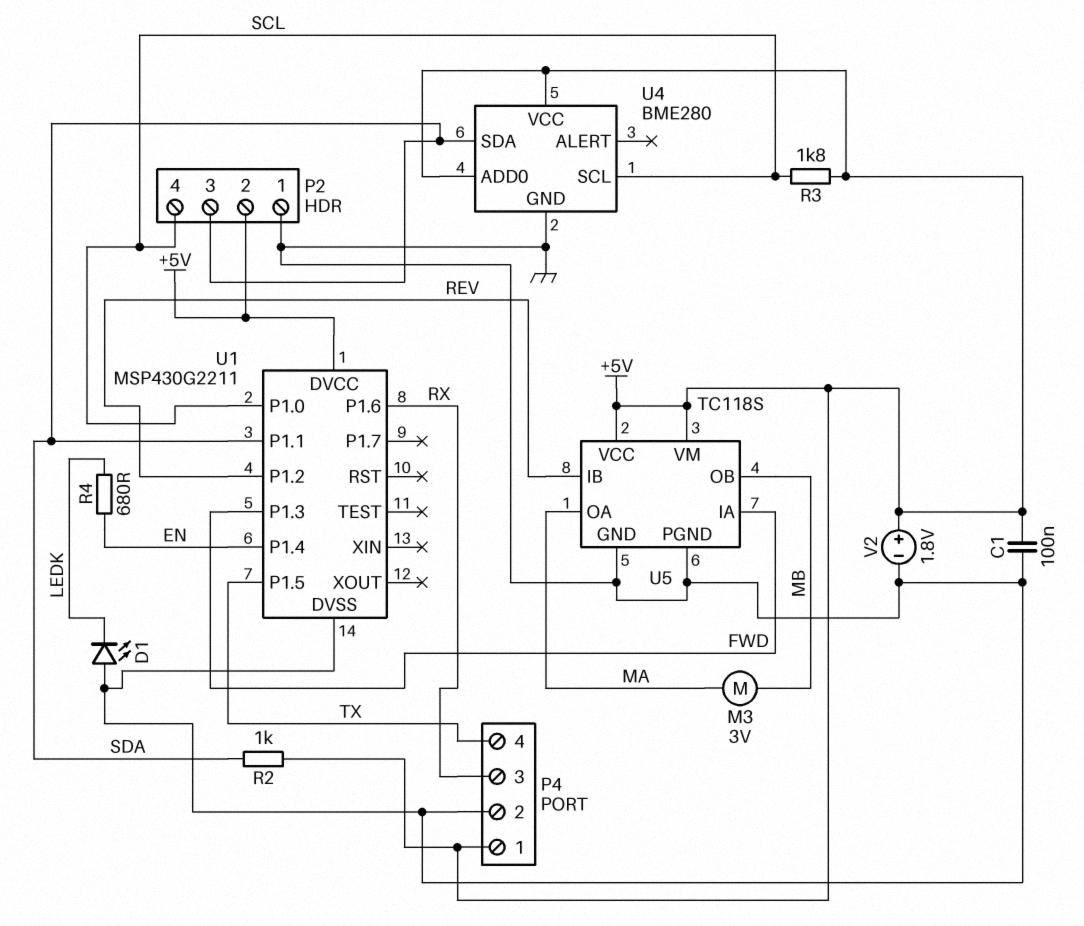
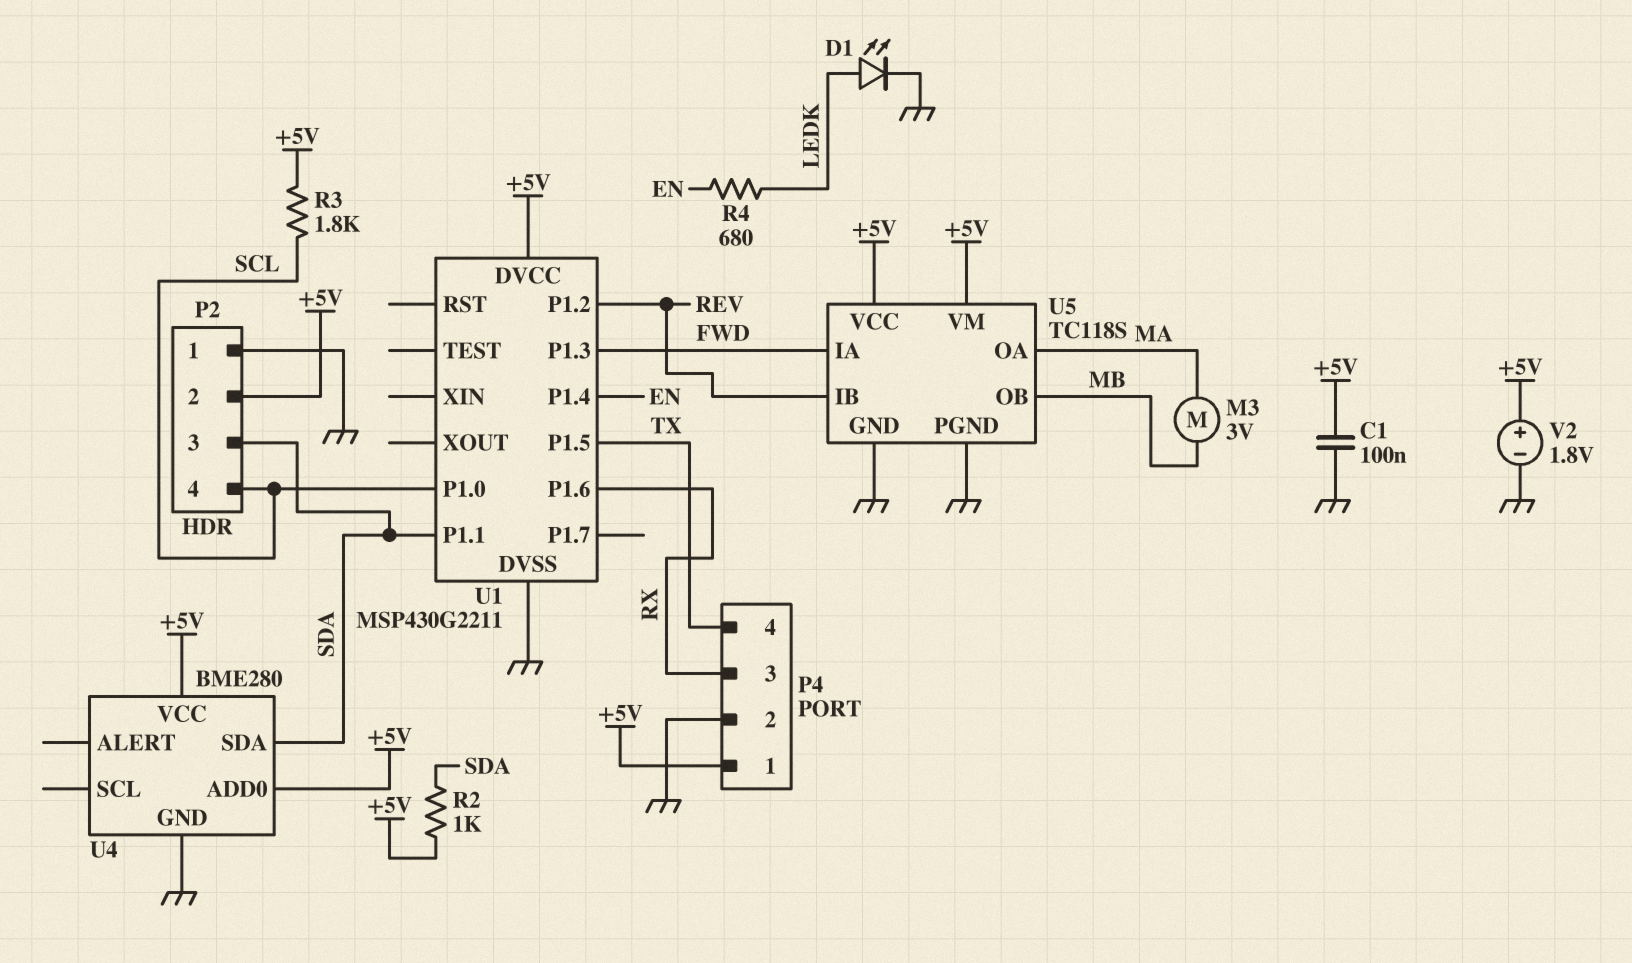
D1: LED (A GND, K LEDK) -> LED (A LEDK, K GND)
U4 pin SCL: SCL -> none

